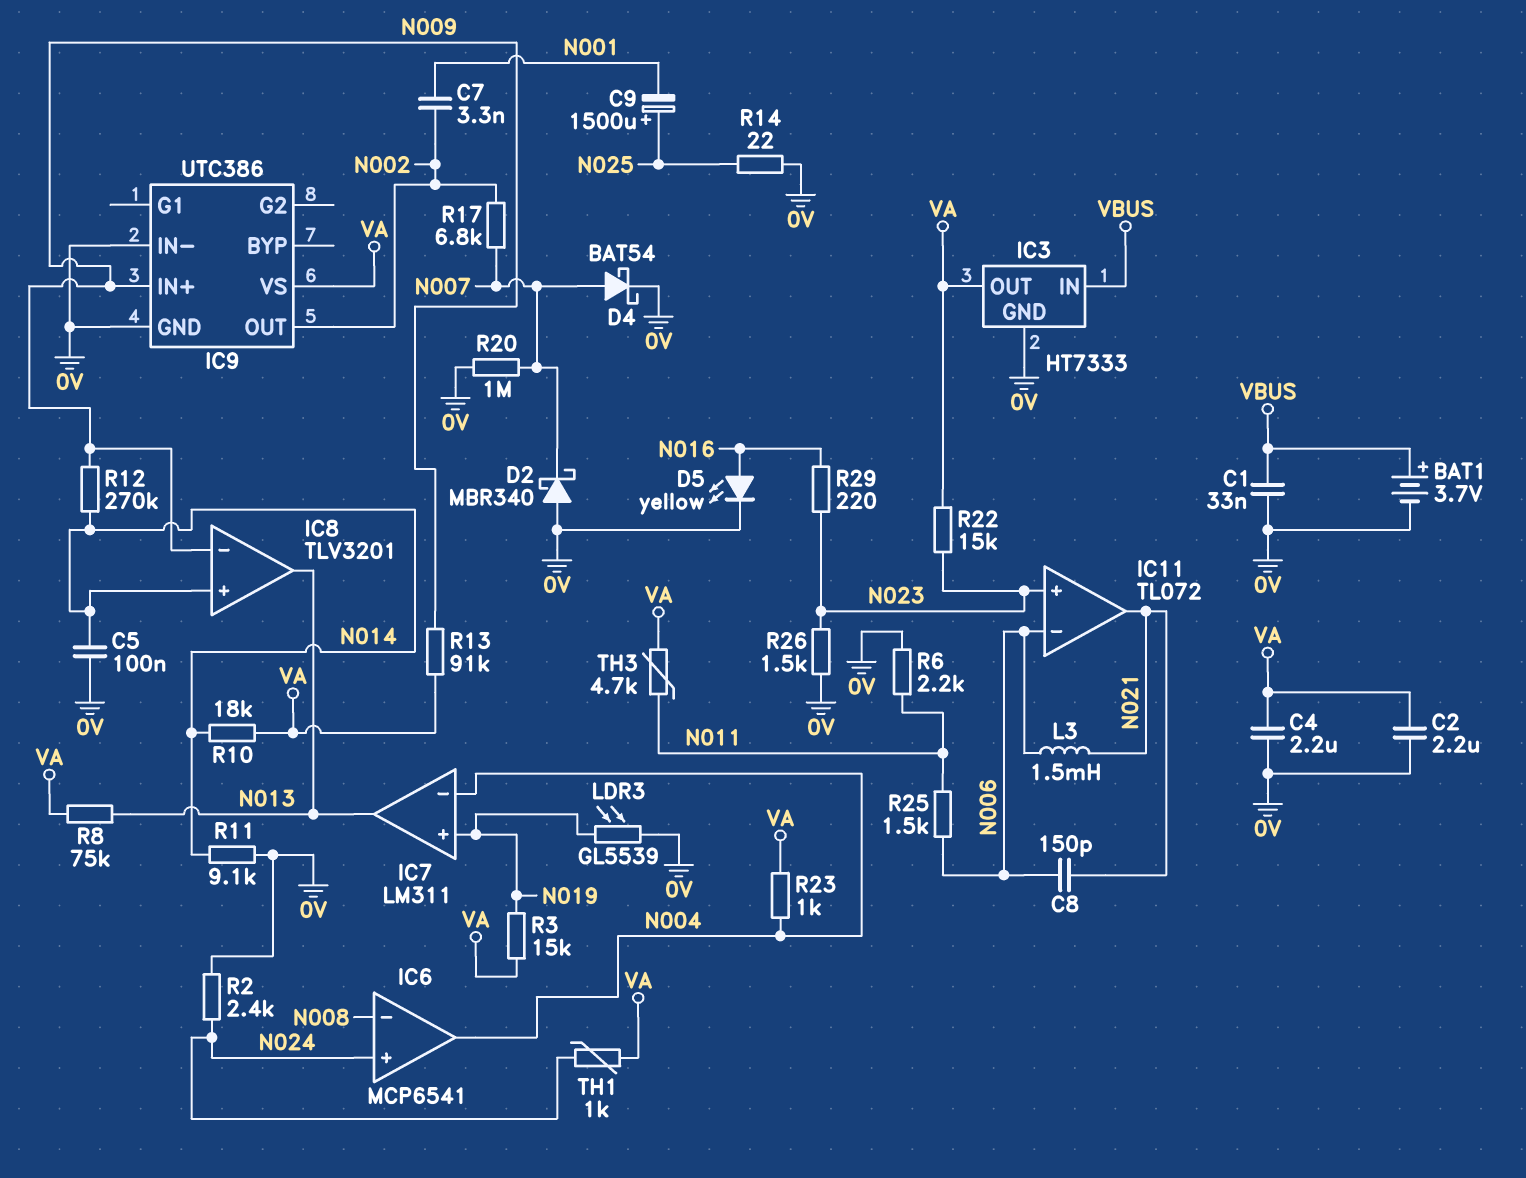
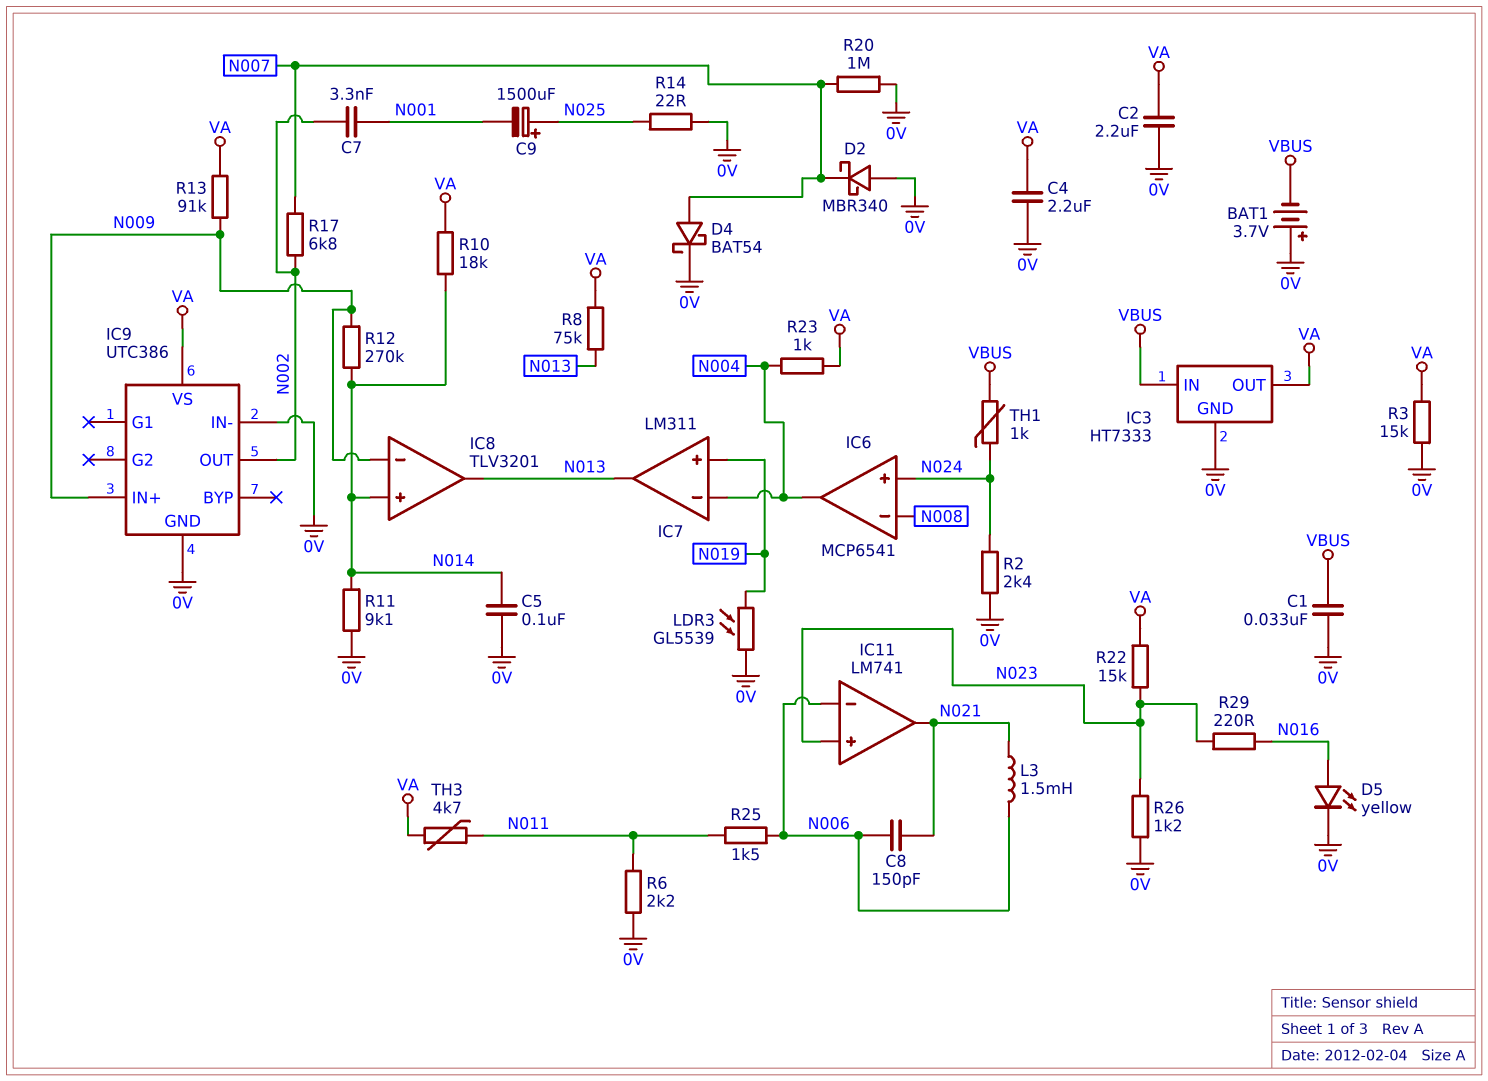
BAT1: 3.7V (plus VBUS, minus 0V) -> 3.7V (plus 0V, minus VBUS)
IC11: TL072 -> LM741
R3: 15k (N019, VA) -> 15k (0V, VA)
R26: 1.5k (0V, N023) -> 1.2k (0V, N023)
TH1: 1k (N024, VA) -> 1k (N024, VBUS)

